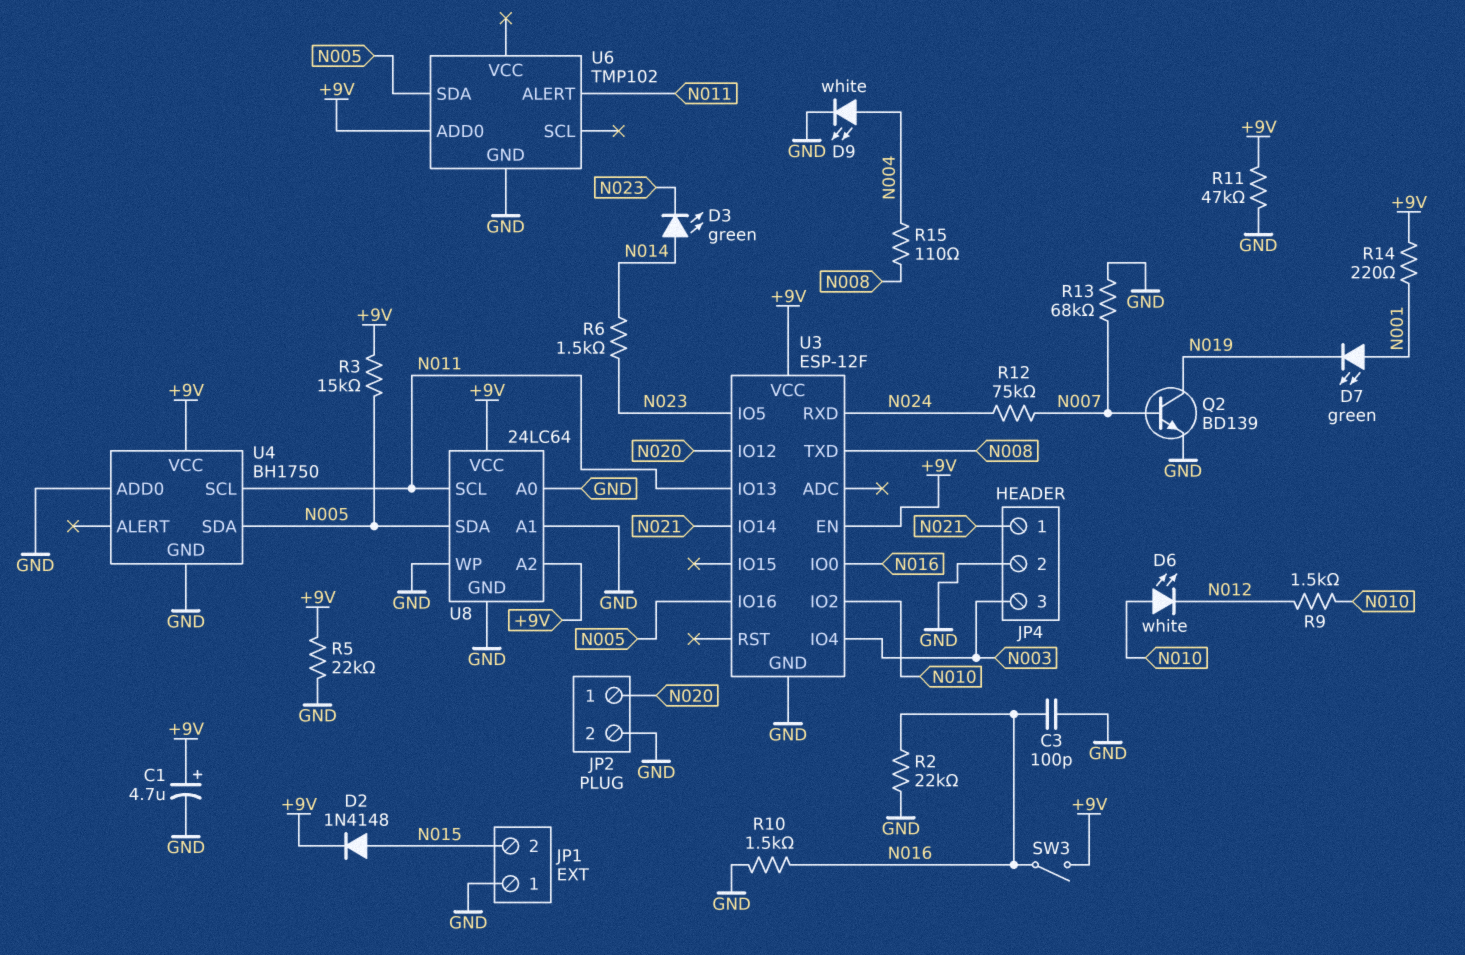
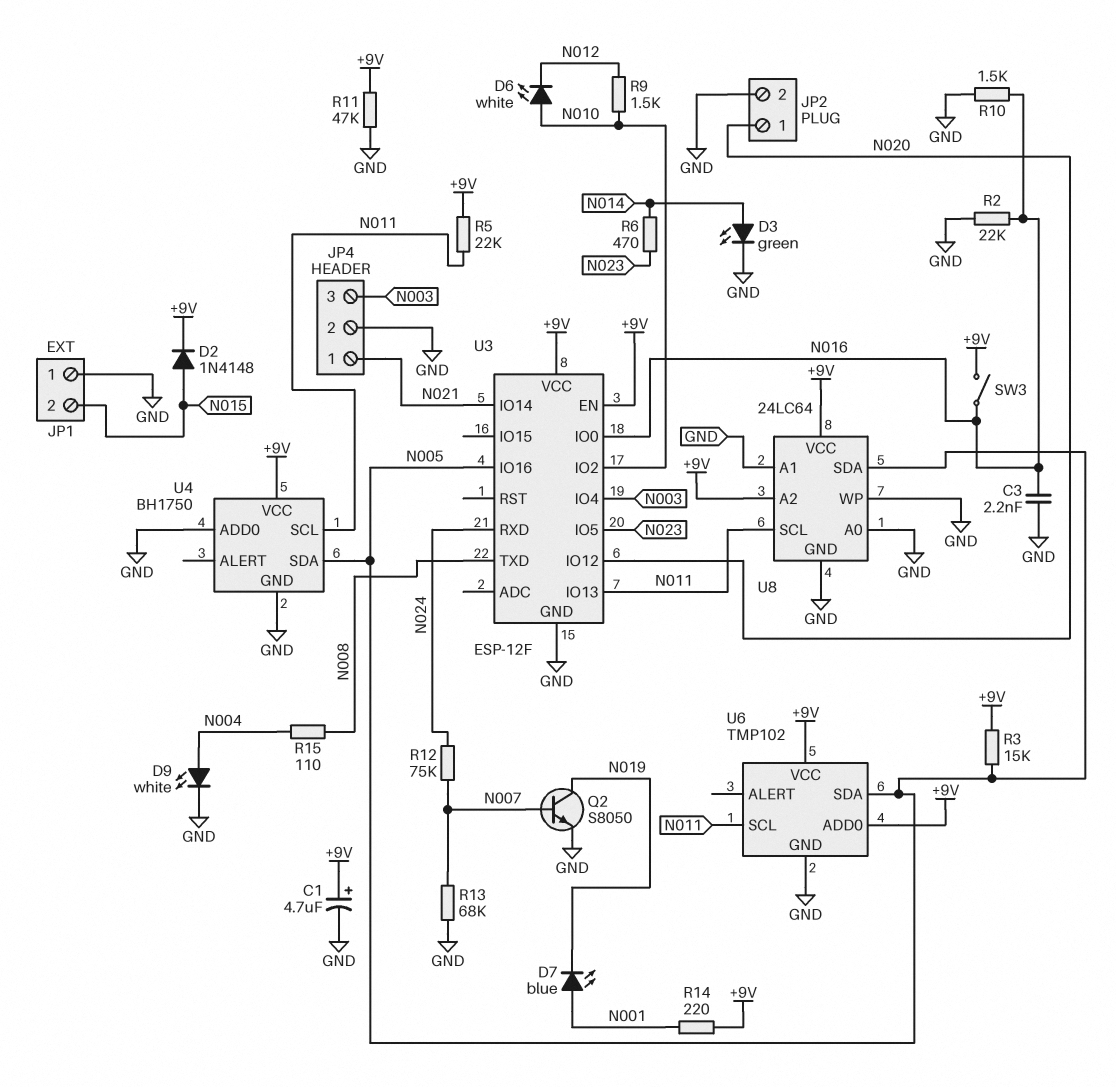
C3: 100pF (GND, N016) -> 2.2nF (GND, N016)
D3: LED green (A N014, K N023) -> LED green (A N014, K GND)
D7: LED green (A N001, K N019) -> LED blue (A N001, K N019)
Q2: NPN BD139 (B N007, C N019, E GND) -> NPN S8050 (B N007, C N019, E GND)
R5: 22k (+9V, GND) -> 22k (+9V, N011)
R6: 1.5k (N014, N023) -> 470 (N014, N023)
U6 pin ALERT: N011 -> none
U6 pin SCL: none -> N011
U6 pin VCC: none -> +9V

